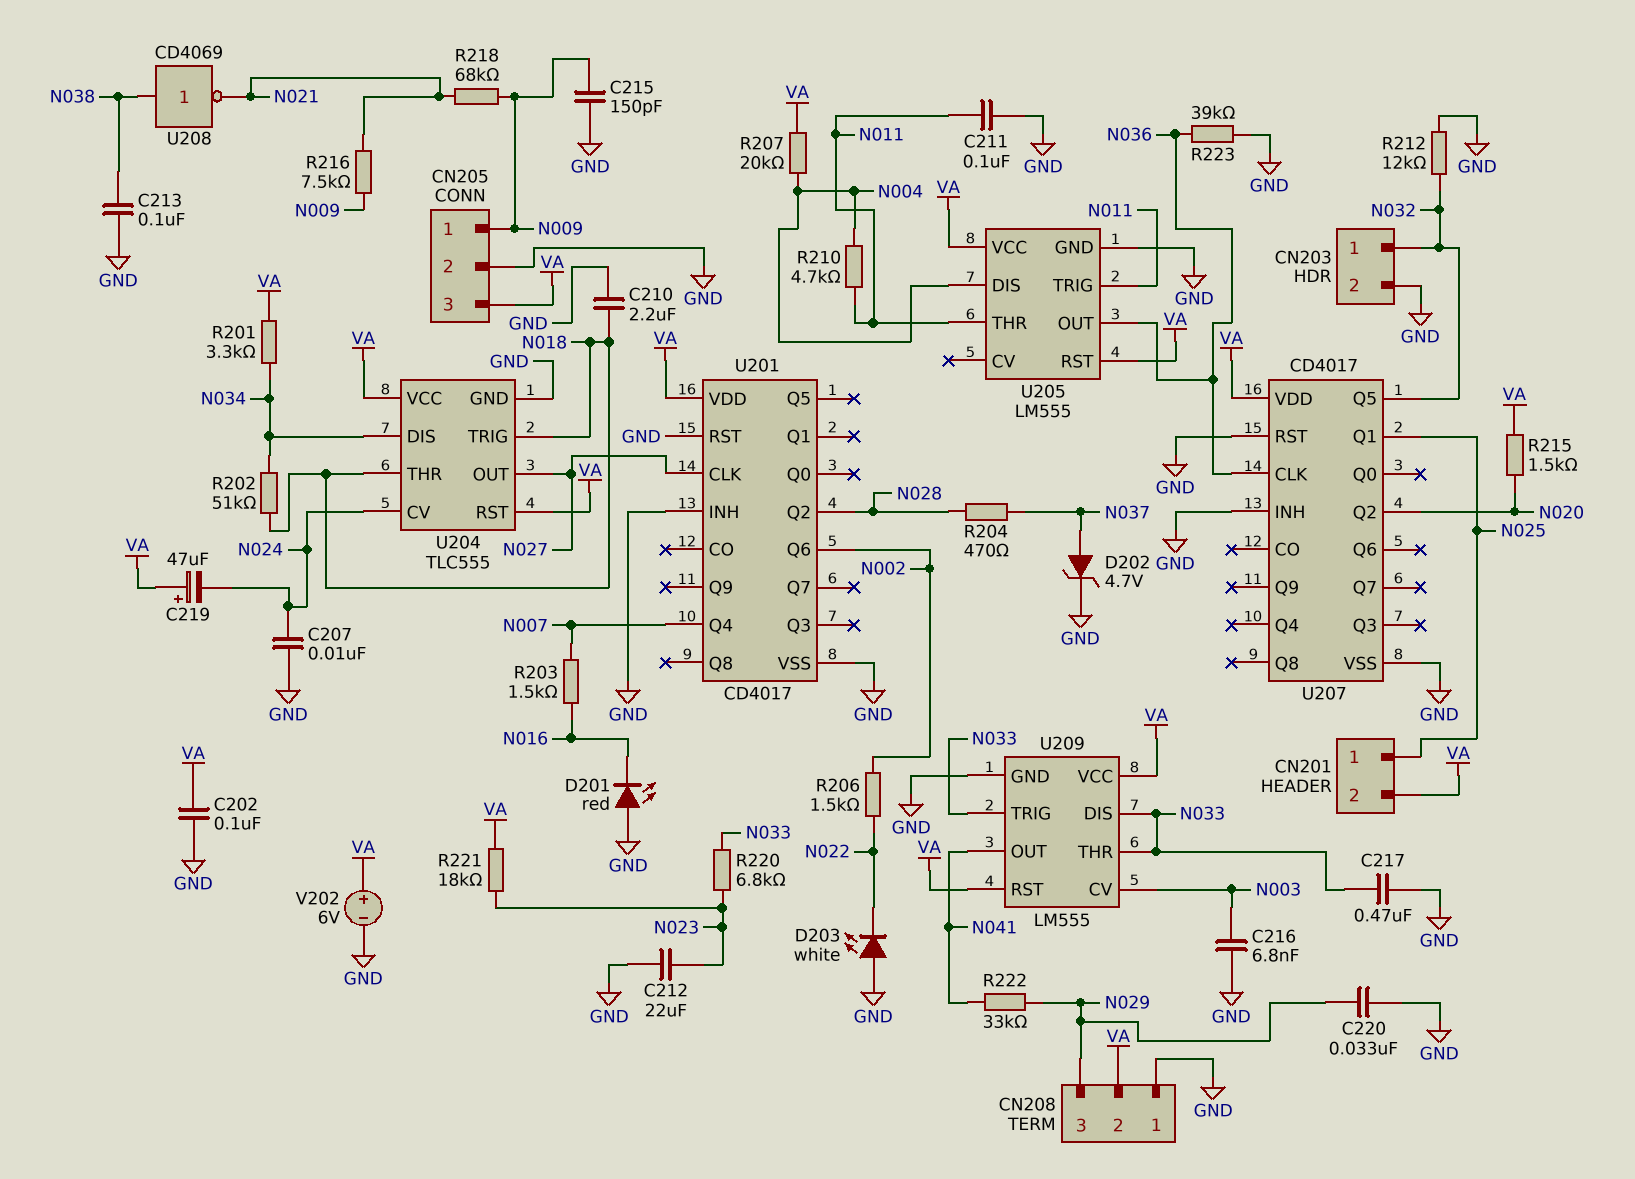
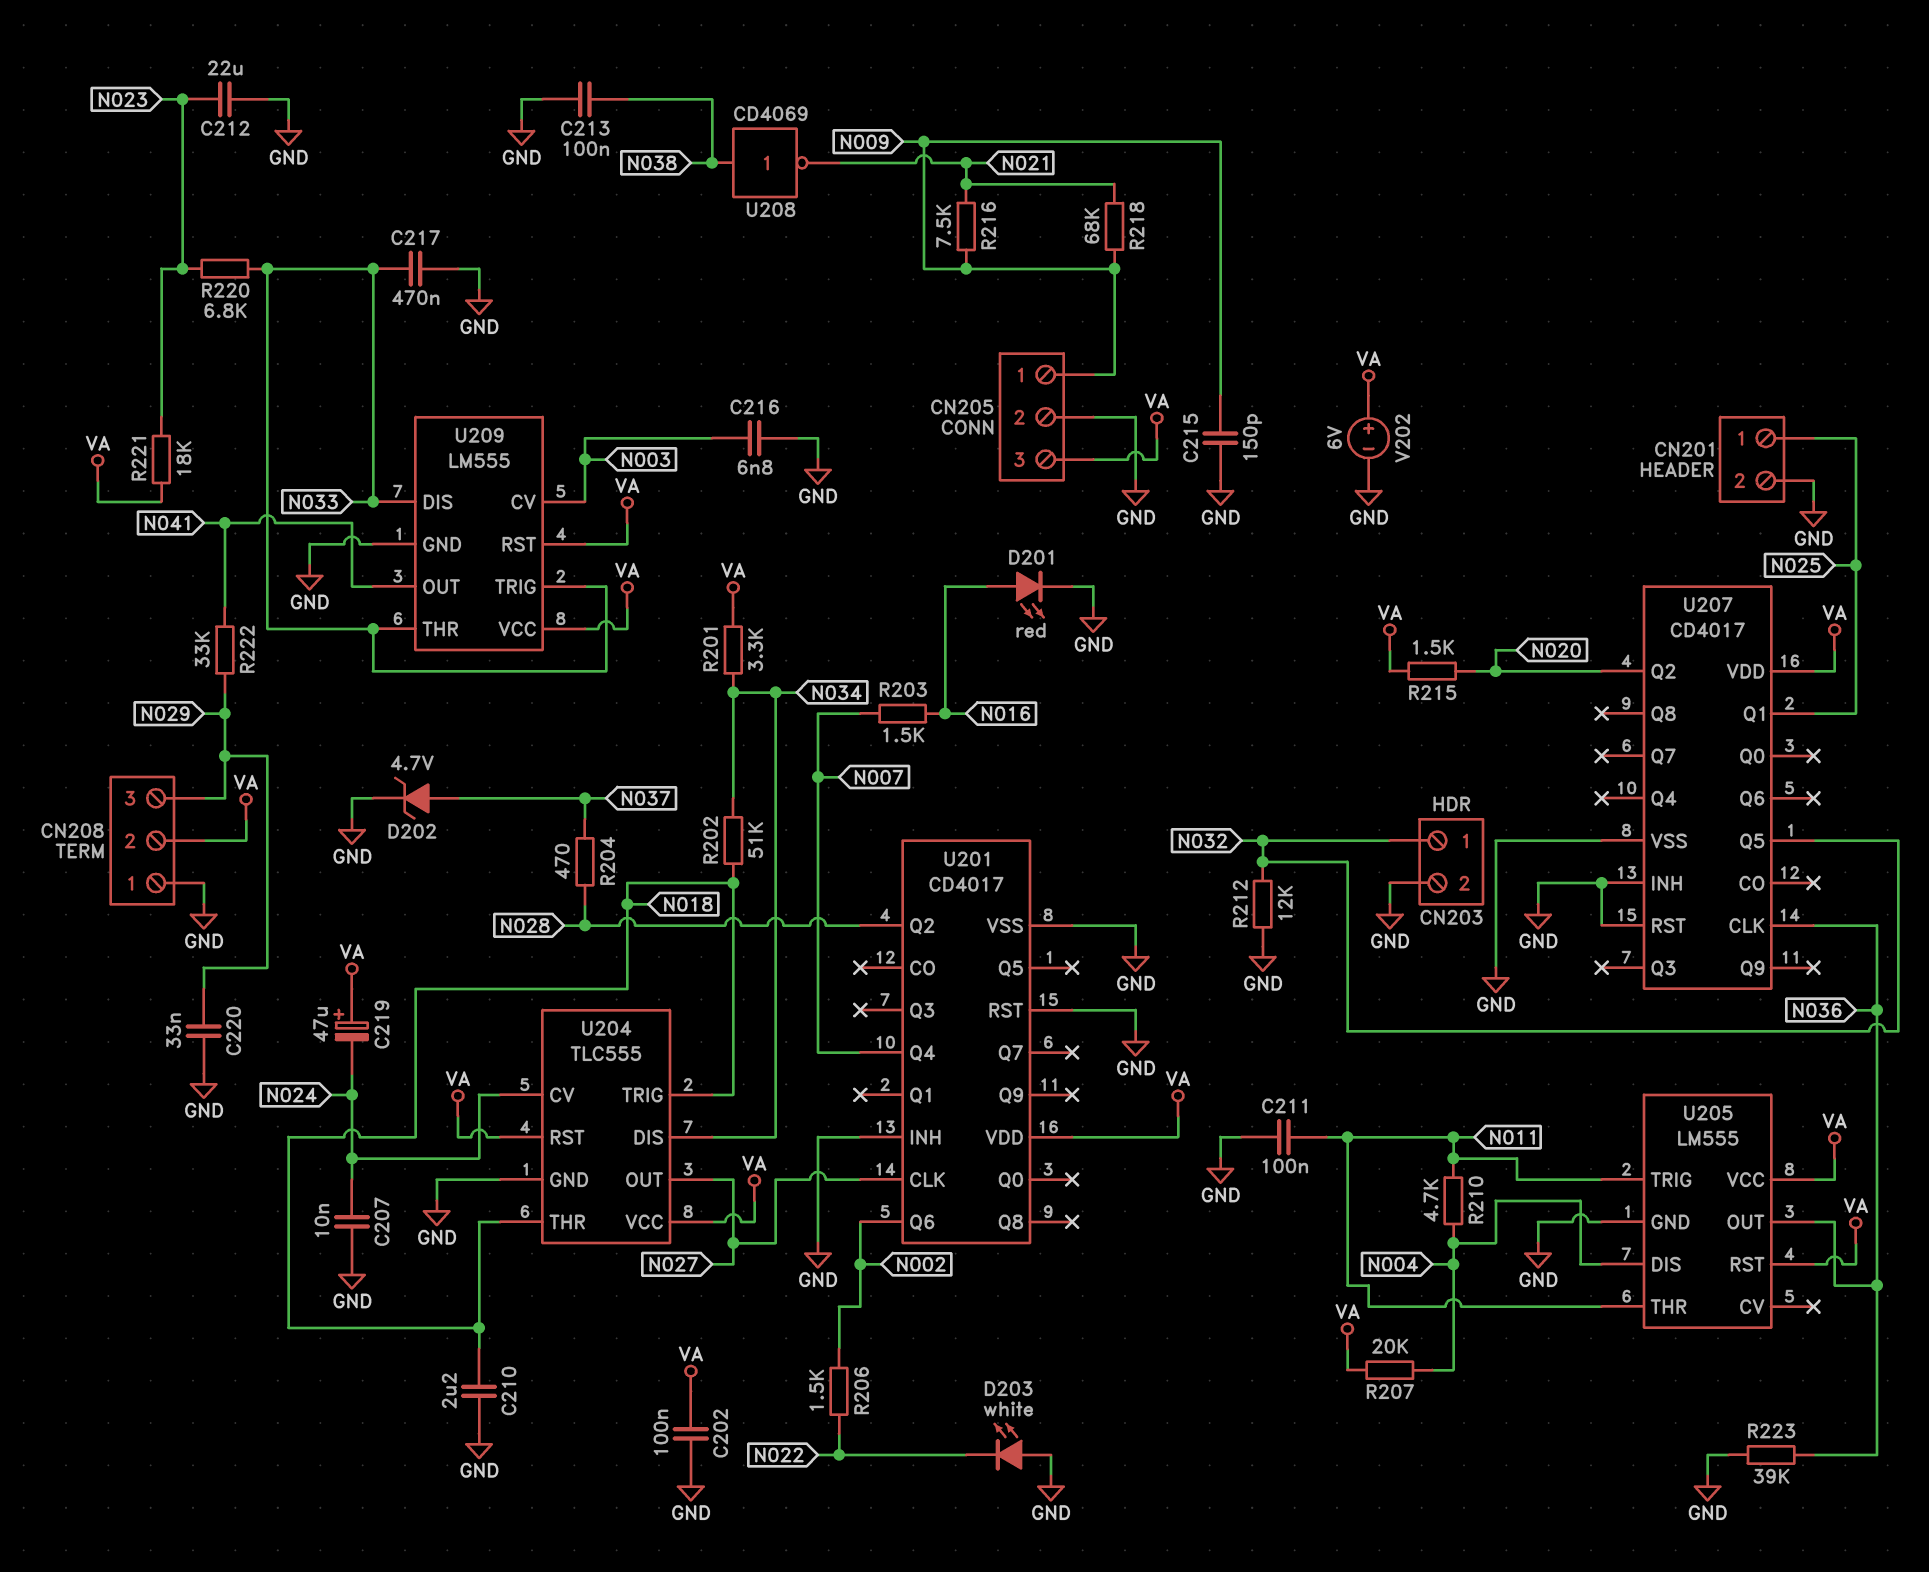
CN201 pin 2: VA -> GND
D201: LED red (A GND, K N016) -> LED red (A N016, K GND)

